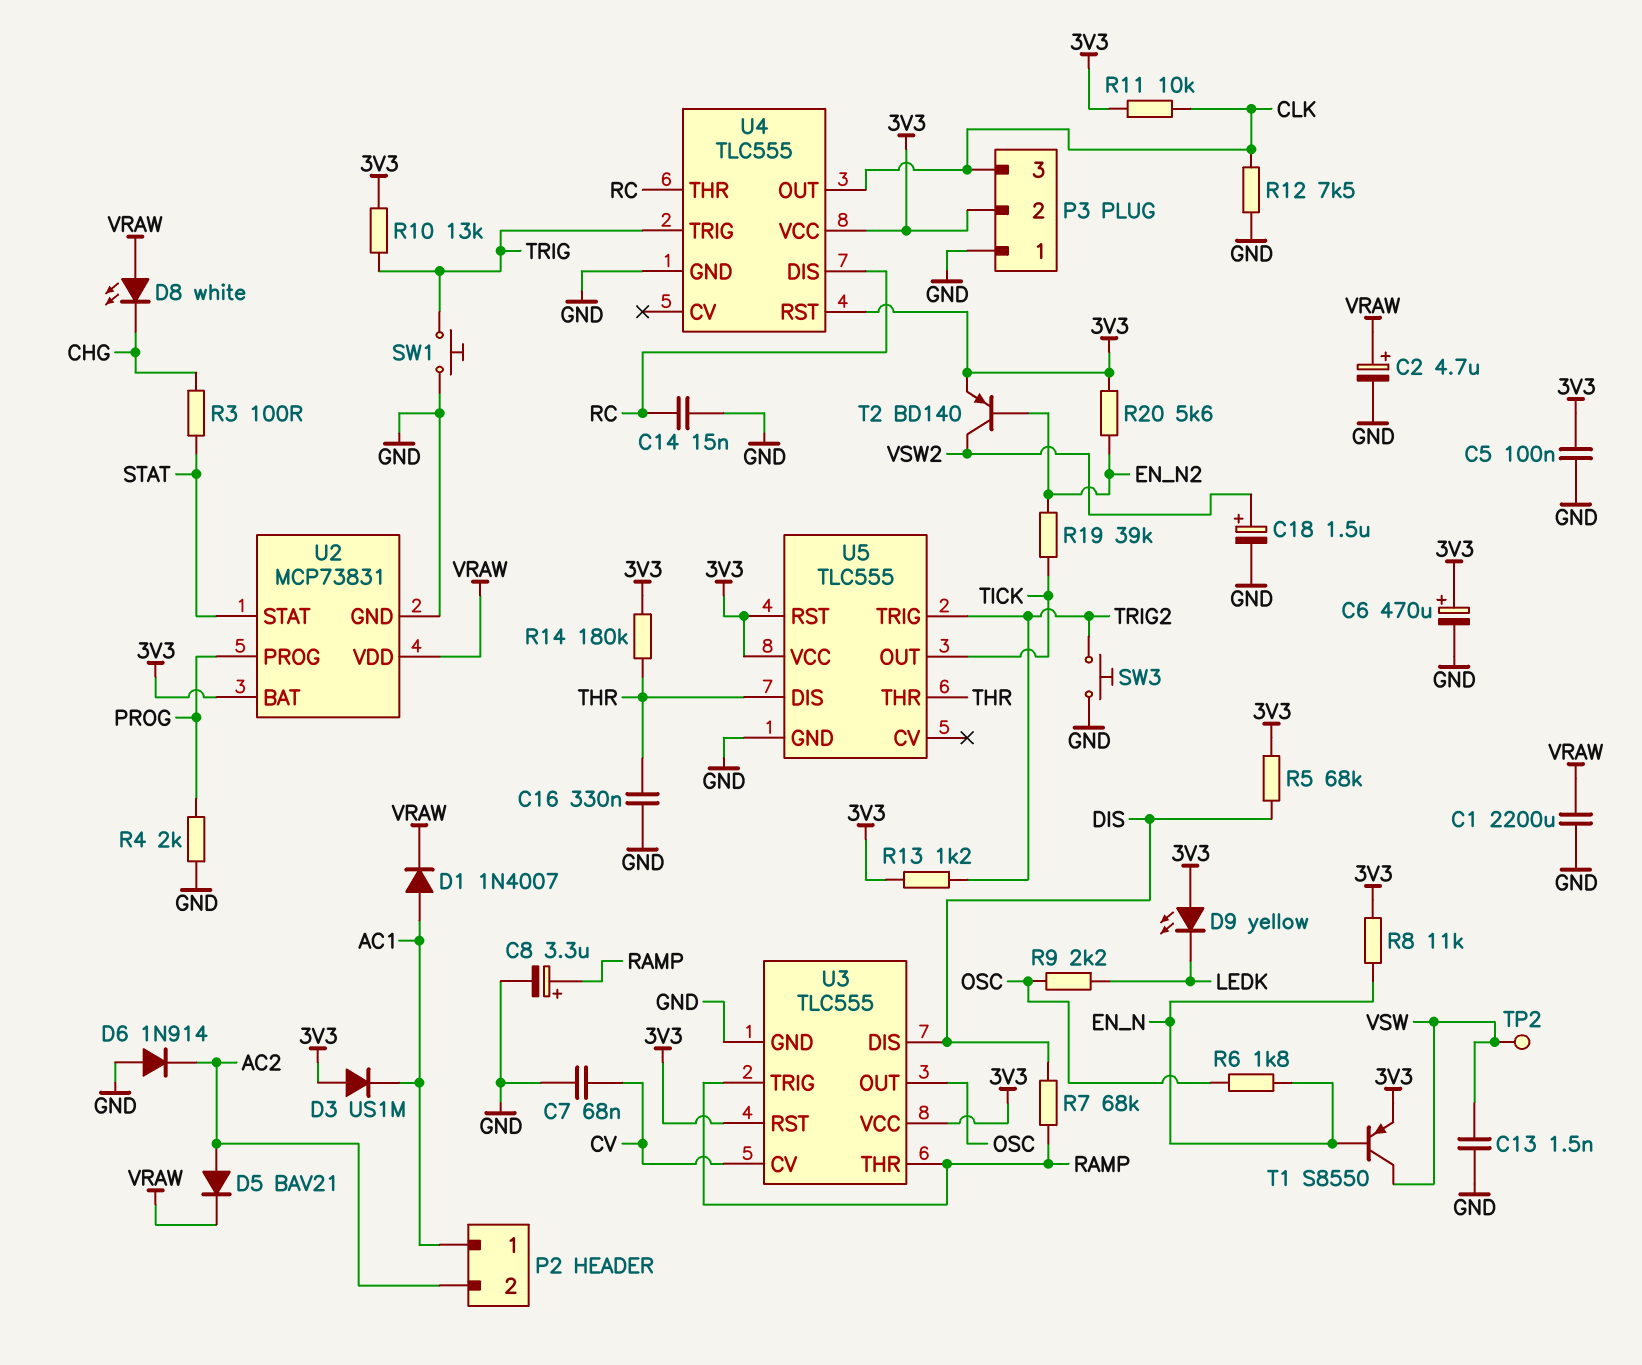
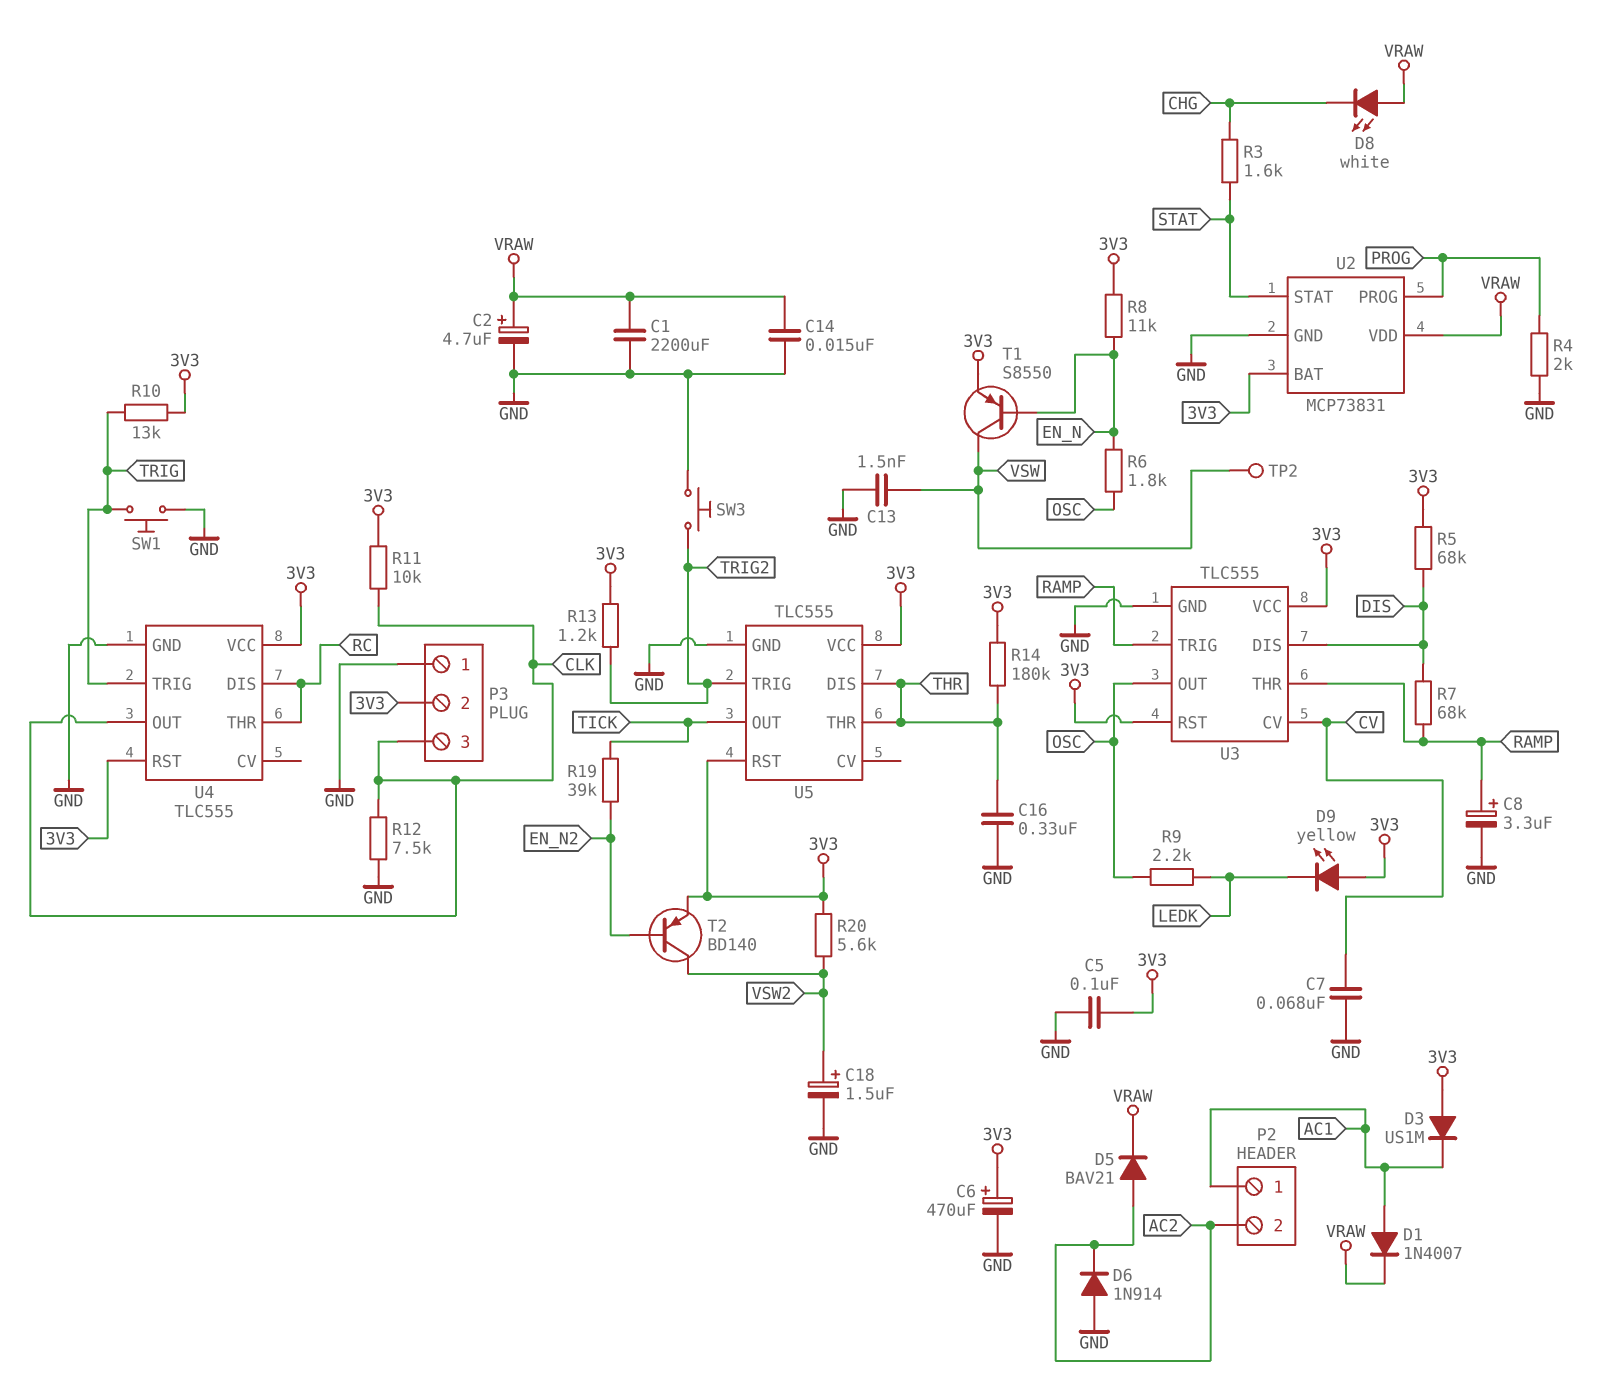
C14: 15nF (GND, RC) -> 15nF (GND, VRAW)
R3: 100 (CHG, STAT) -> 1.6k (CHG, STAT)
R20: 5.6k (3V3, EN_N2) -> 5.6k (3V3, VSW2)

